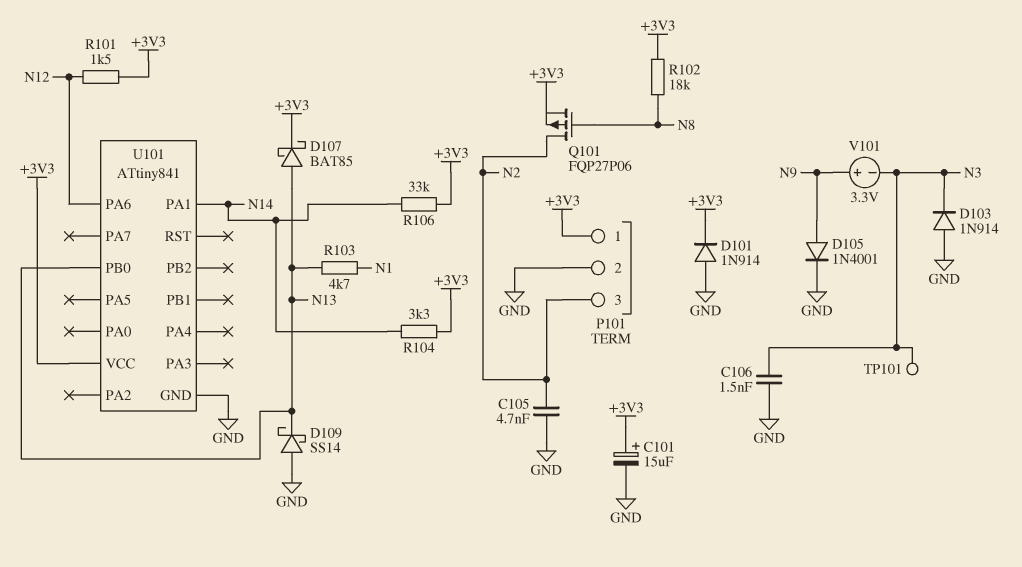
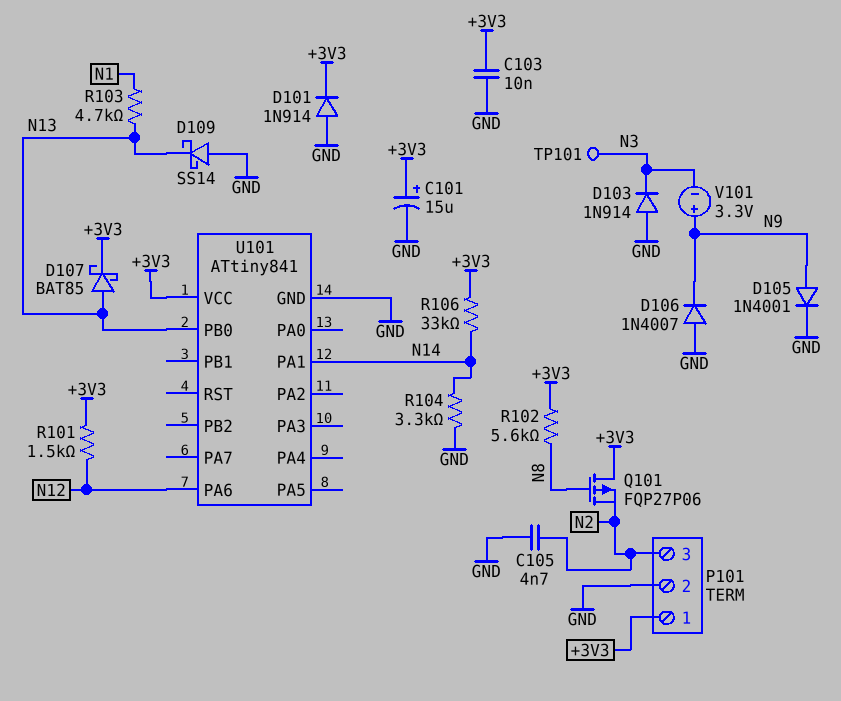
C103: none -> 10nF (+3V3, GND)
C106: 1.5nF (GND, N3) -> none
D106: none -> diode 1N4007 (A GND, K N9)
Q101: PMOS FQP27P06 (G N8, D N2, S +3V3) -> PMOS FQP27P06 (G N8, D +3V3, S N2)
R102: 18k (+3V3, N8) -> 5.6k (+3V3, N8)
R104: 3.3k (+3V3, N14) -> 3.3k (GND, N14)

